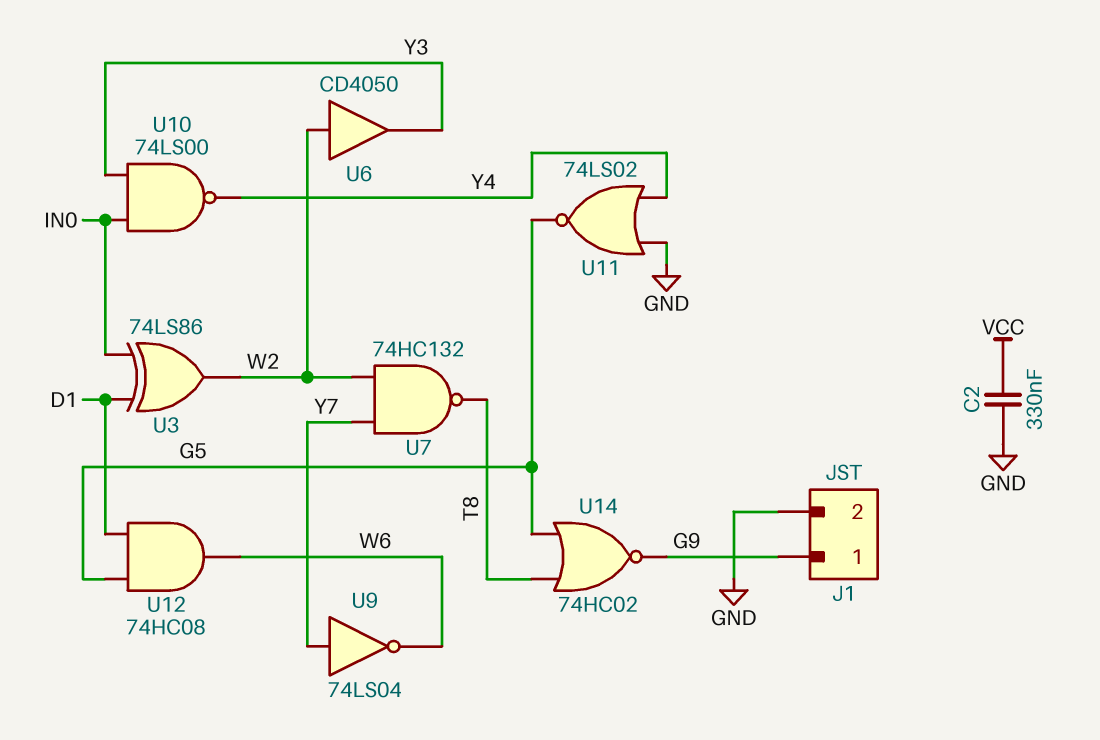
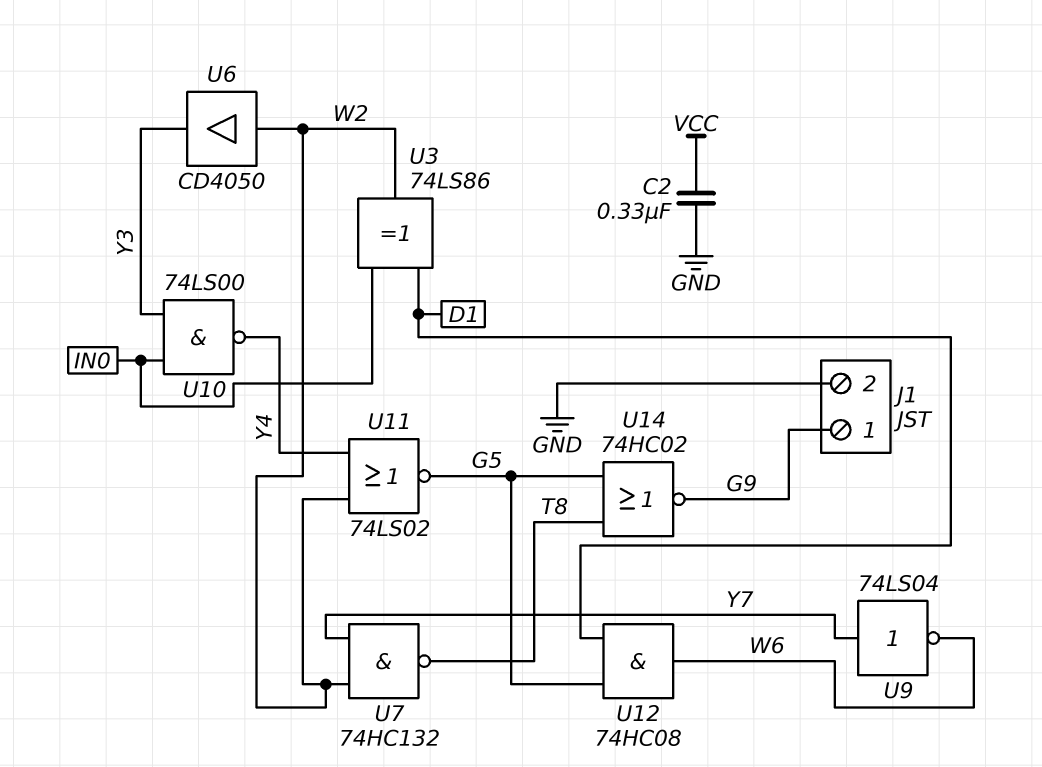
U11: NOR 74LS02 (in GND, in Y4, out G5) -> NOR 74LS02 (in W2, in Y4, out G5)

